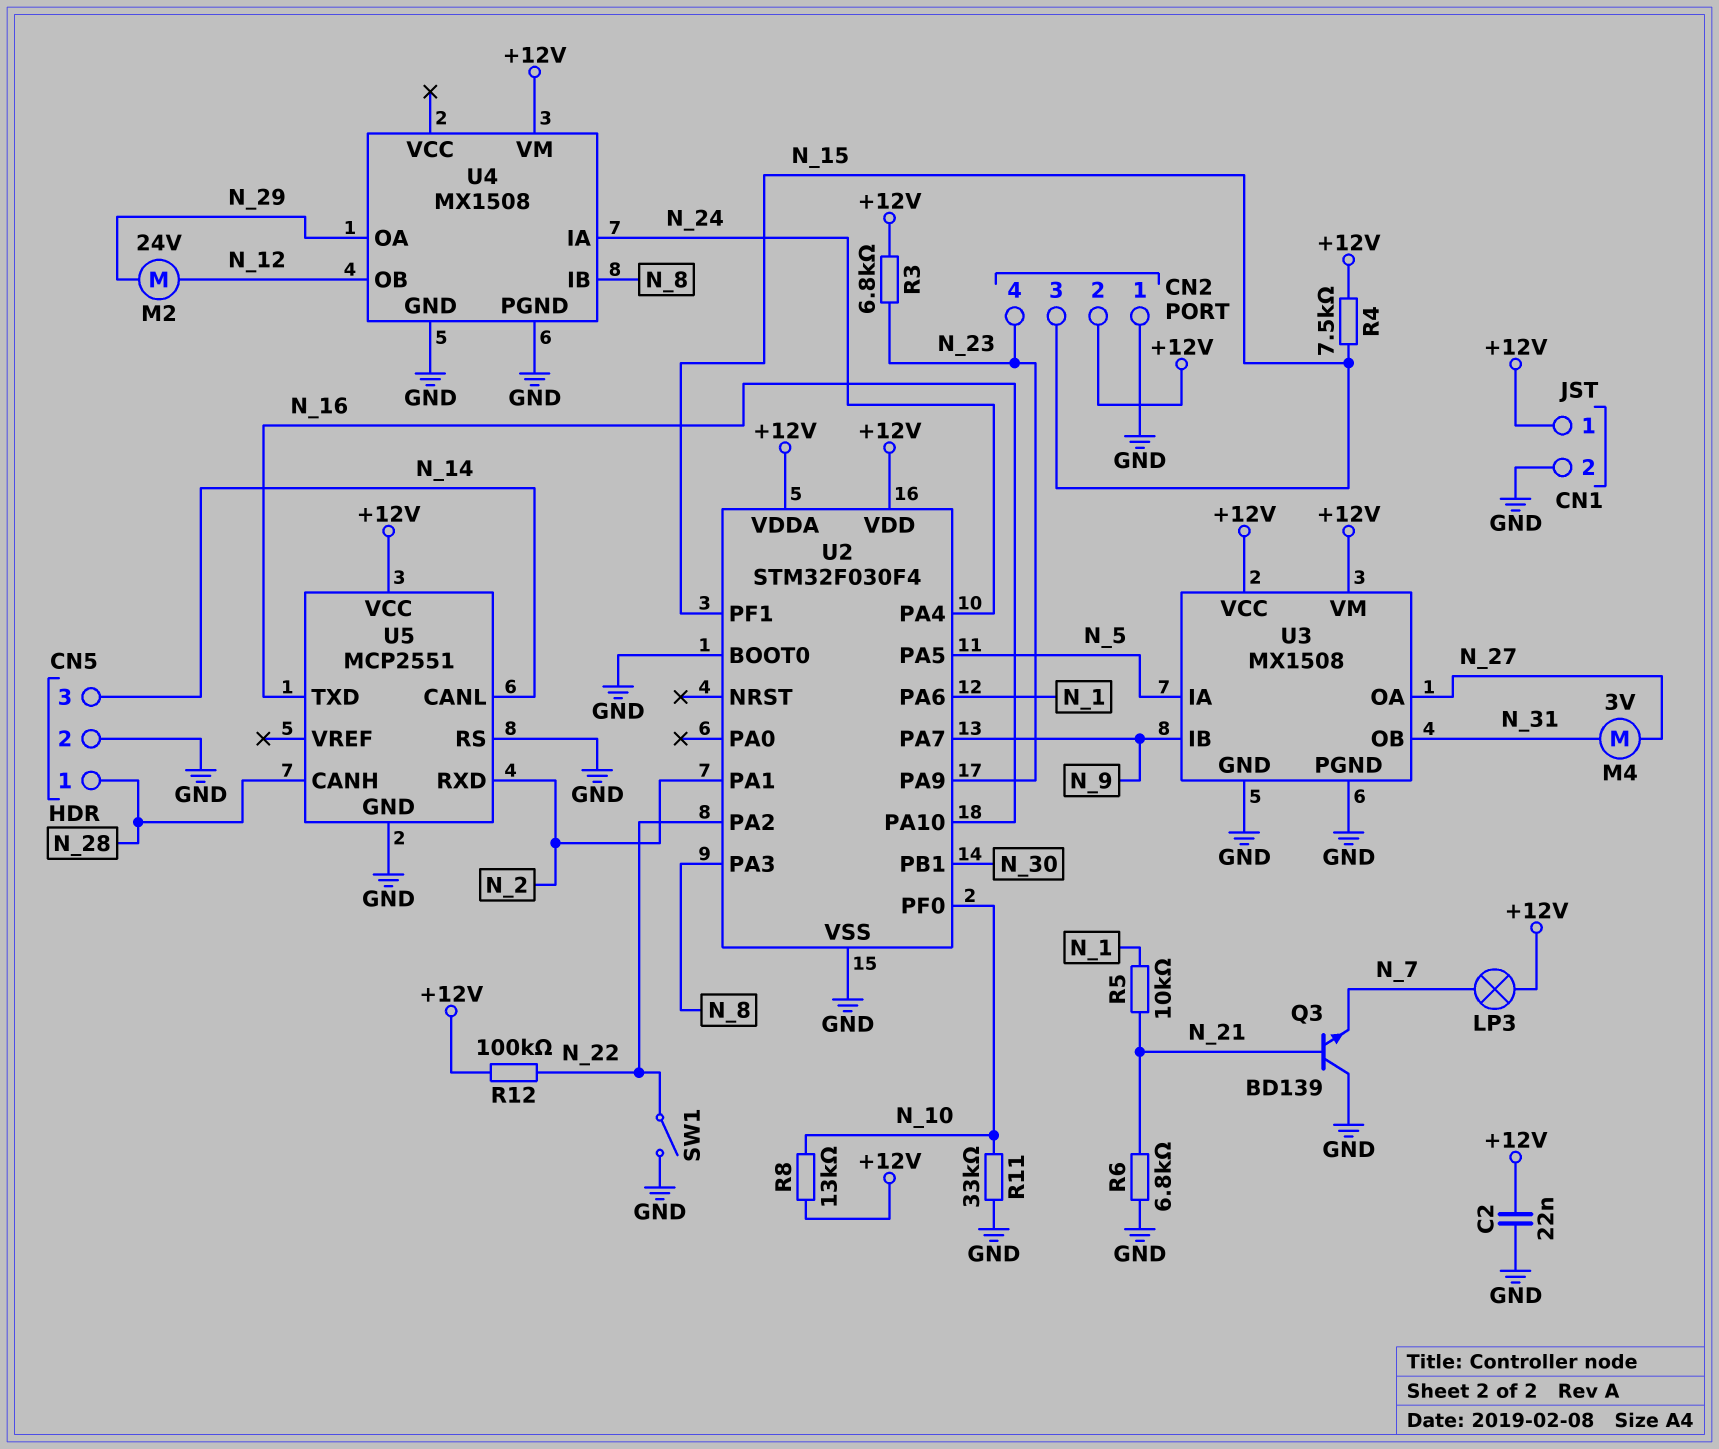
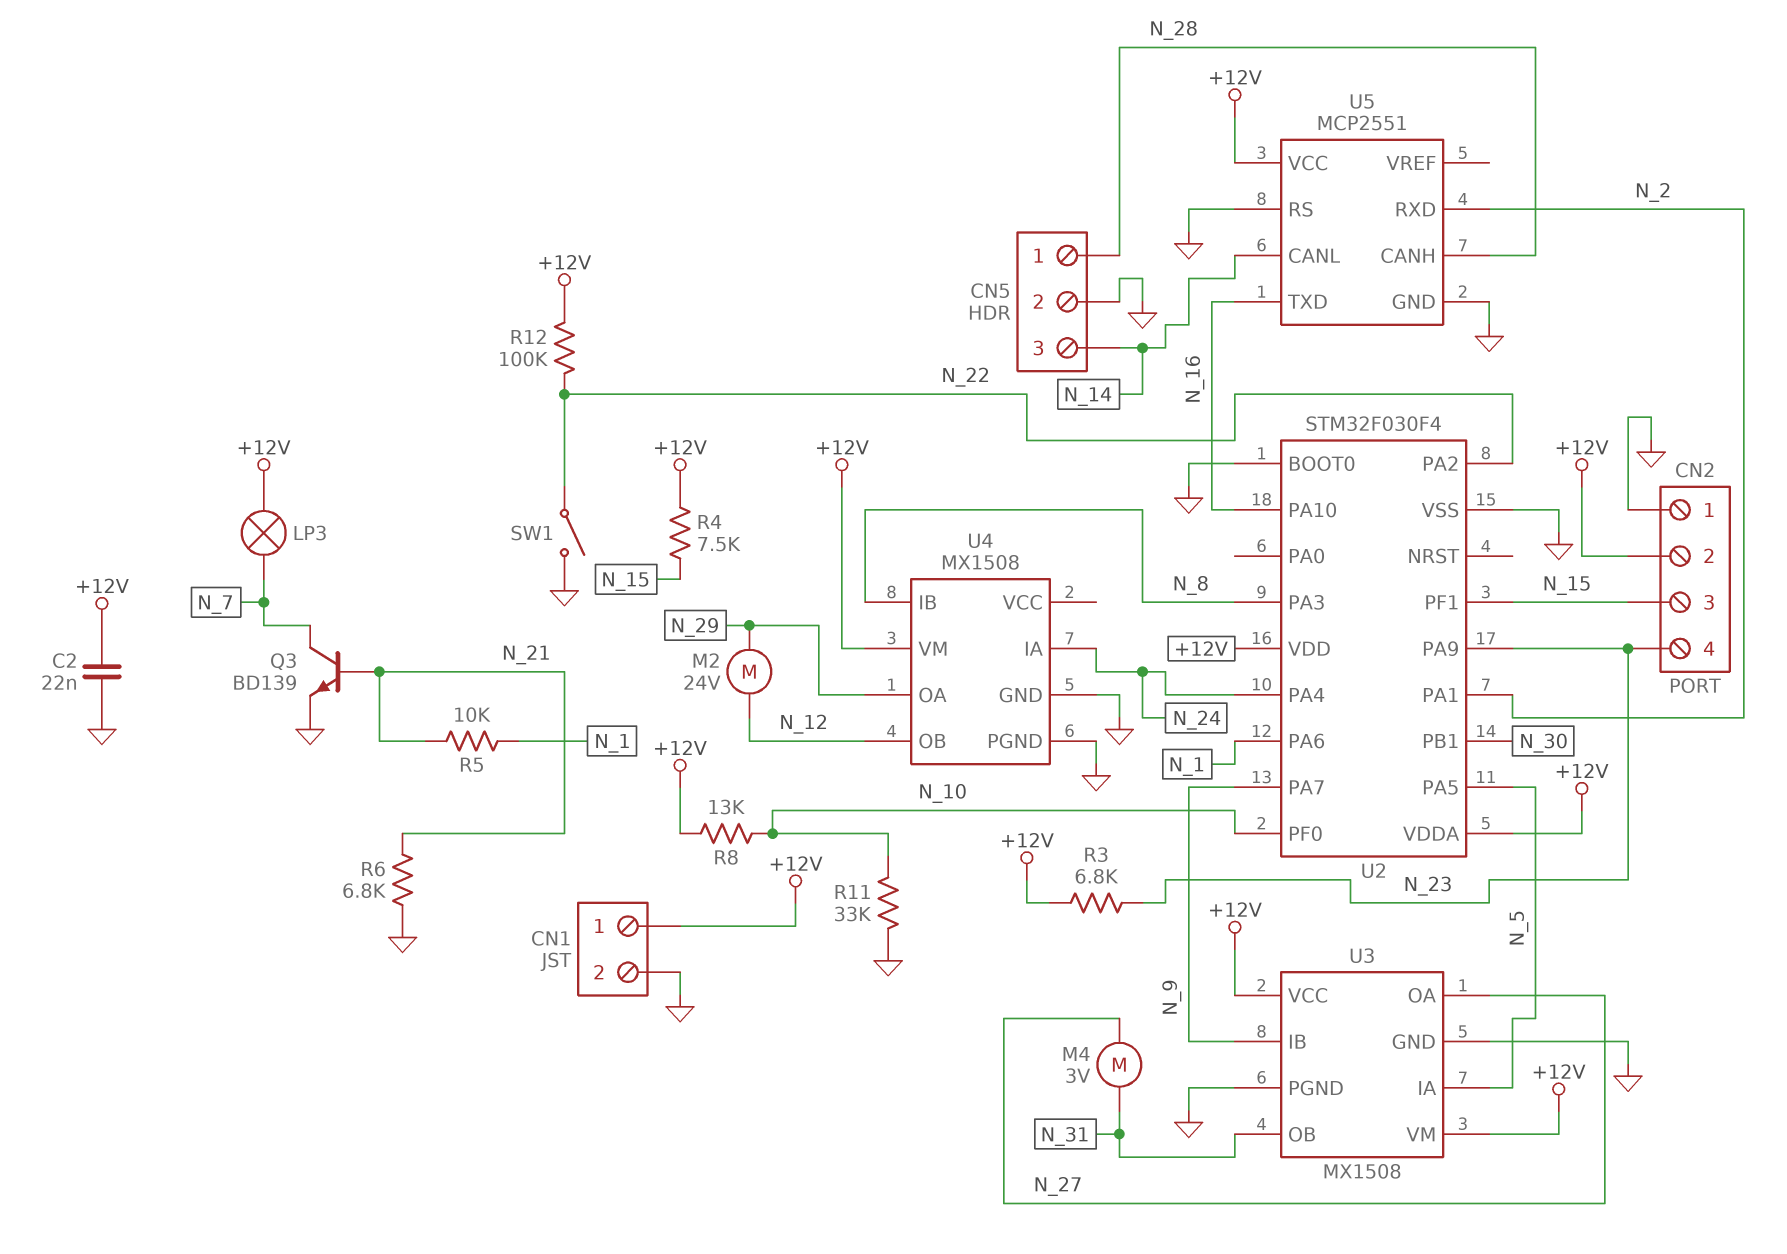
Q3: NPN BD139 (B N_21, C GND, E N_7) -> NPN BD139 (B N_21, C N_7, E GND)

